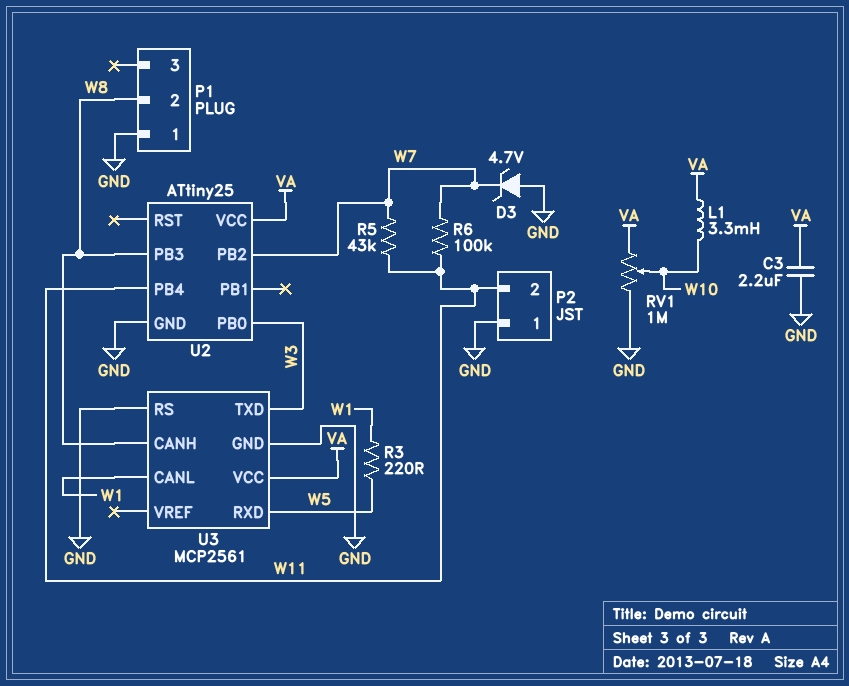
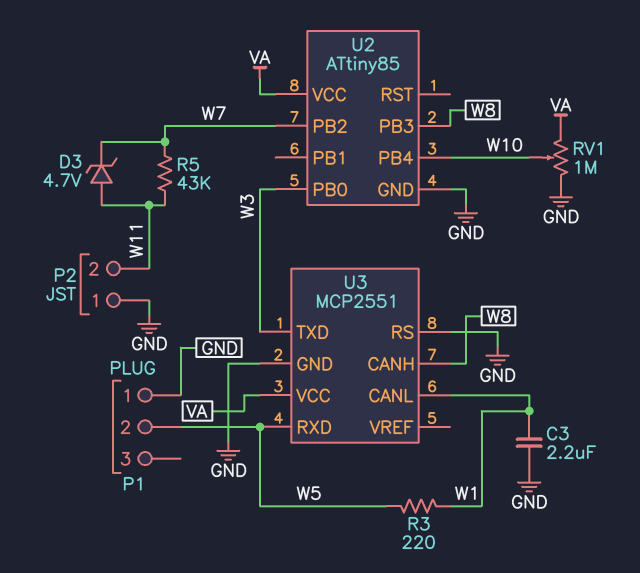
C3: 2.2uF (GND, VA) -> 2.2uF (GND, W1)
D3: zener 4.7V (A GND, K W7) -> zener 4.7V (A W11, K W7)
L1: 3.3mH (VA, W10) -> none
P1 pin 2: W8 -> W5
R6: 100k (W7, W11) -> none
U2: ATtiny25 -> ATtiny85
U2 pin PB4: W11 -> W10
U3: MCP2561 -> MCP2551

